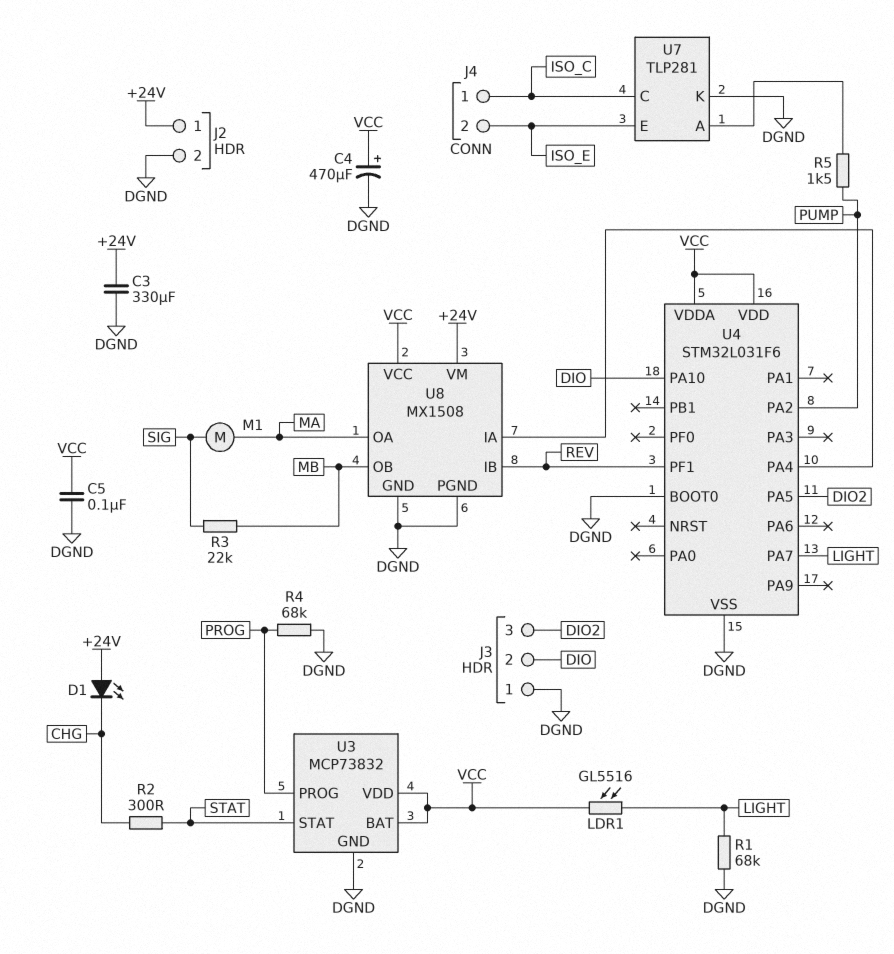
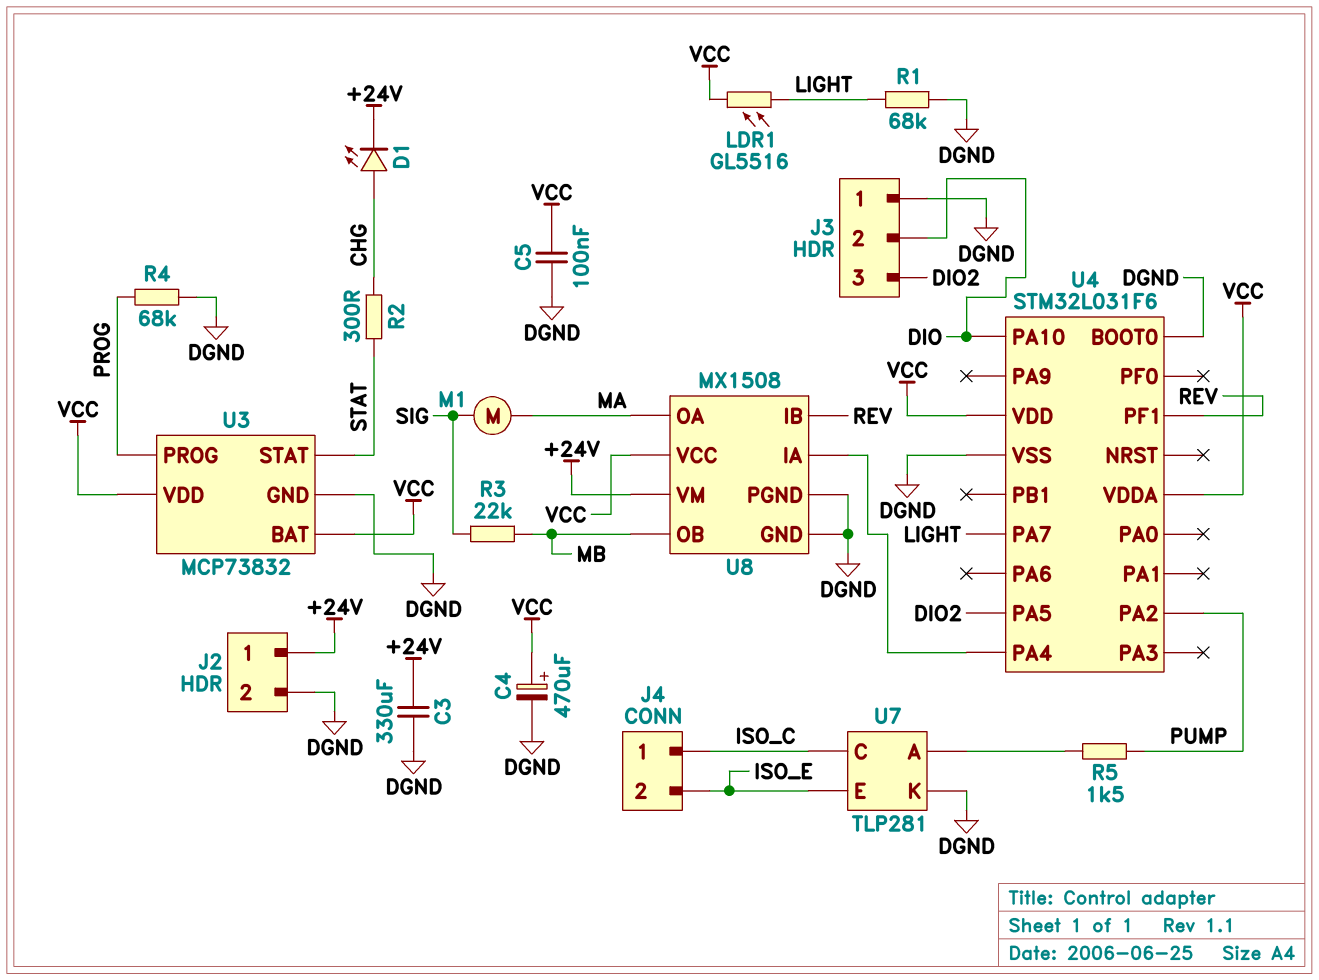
D1: LED (A +24V, K CHG) -> LED (A CHG, K +24V)

